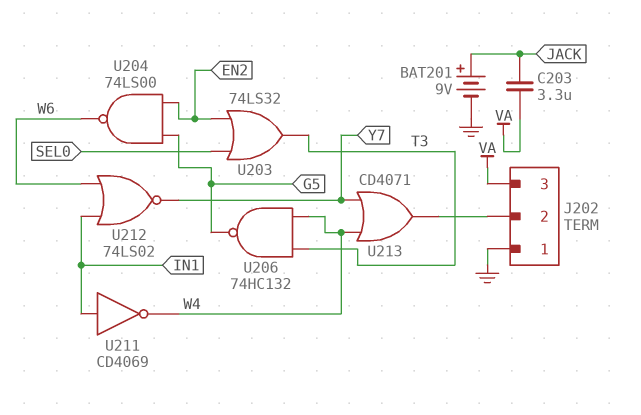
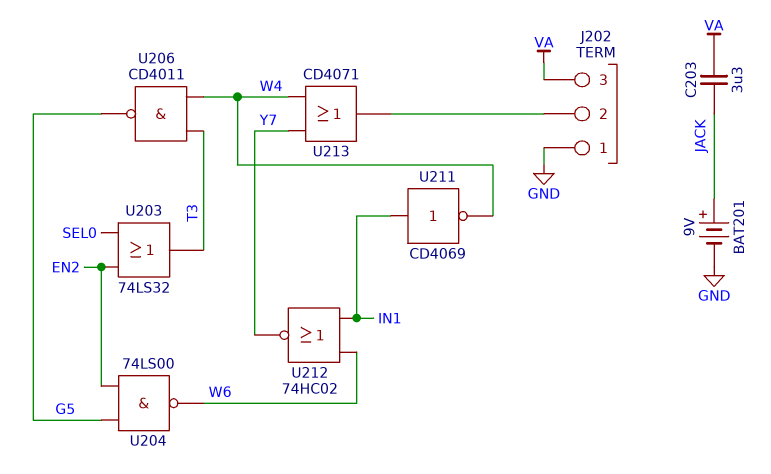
U206: NAND 74HC132 (in T3, in W4, out G5) -> NAND CD4011 (in T3, in W4, out G5)
U212: NOR 74LS02 (in IN1, in W6, out Y7) -> NOR 74HC02 (in IN1, in W6, out Y7)

